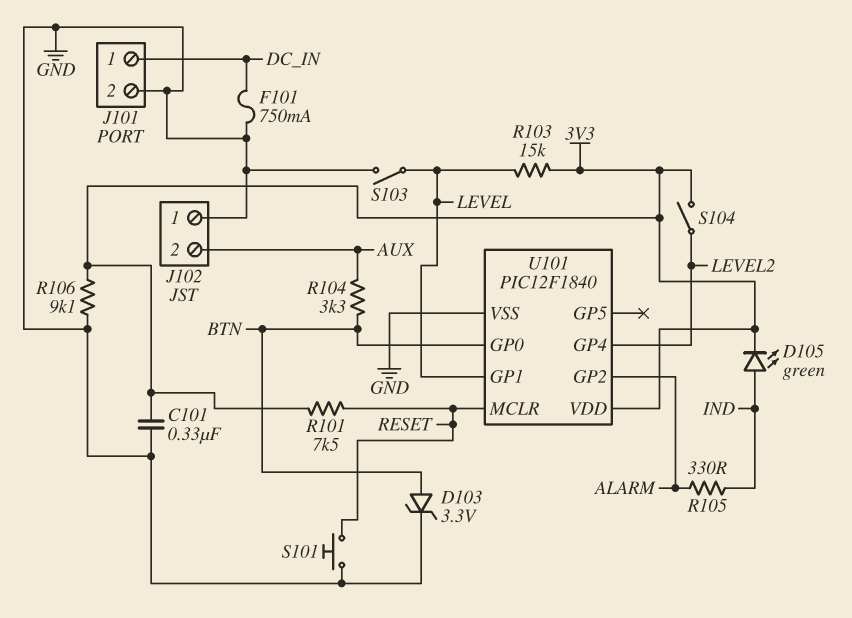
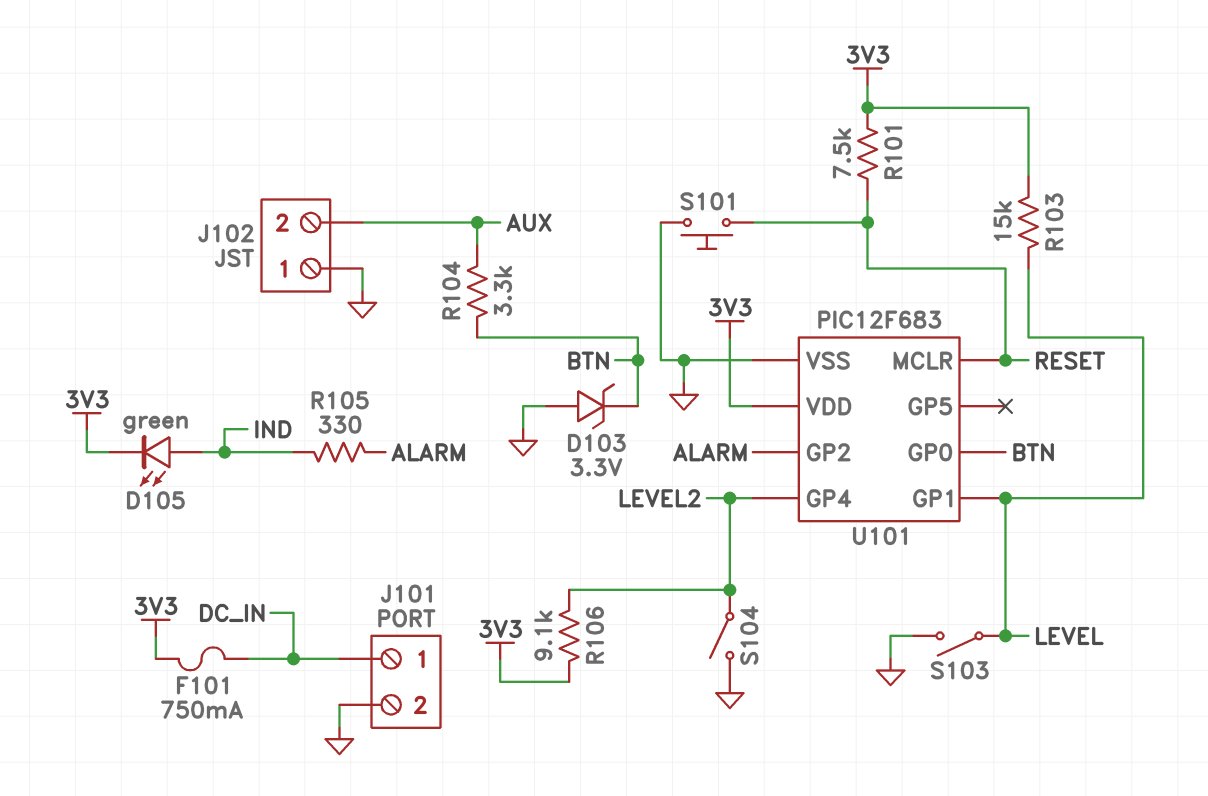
C101: 330nF (3V3, GND) -> none
D103: zener 3.3V (A BTN, K GND) -> zener 3.3V (A GND, K BTN)
F101: 750mA (DC_IN, GND) -> 750mA (3V3, DC_IN)
R106: 9.1k (3V3, GND) -> 9.1k (3V3, LEVEL2)
S104: switch (3V3, LEVEL2) -> switch (GND, LEVEL2)
U101: PIC12F1840 -> PIC12F683

